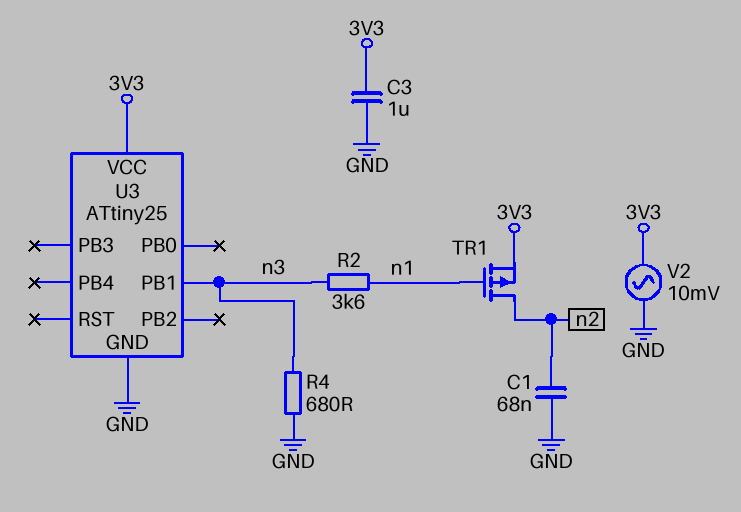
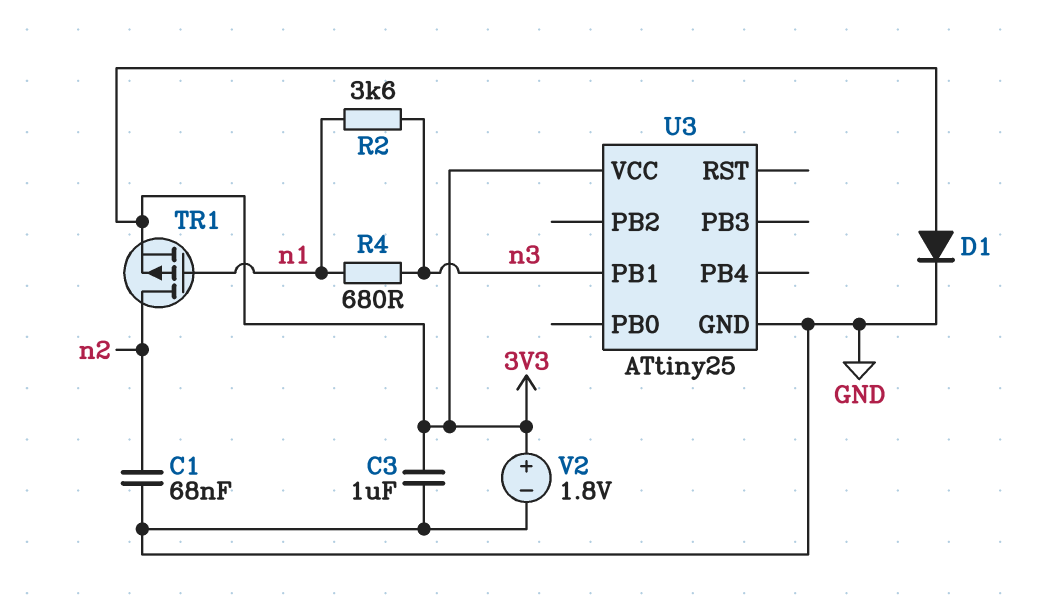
D1: none -> diode (A 3V3, K GND)
R4: 680 (GND, n3) -> 680 (n1, n3)
V2: AC 10mV (3V3, GND) -> 1.8V (plus 3V3, minus GND)

